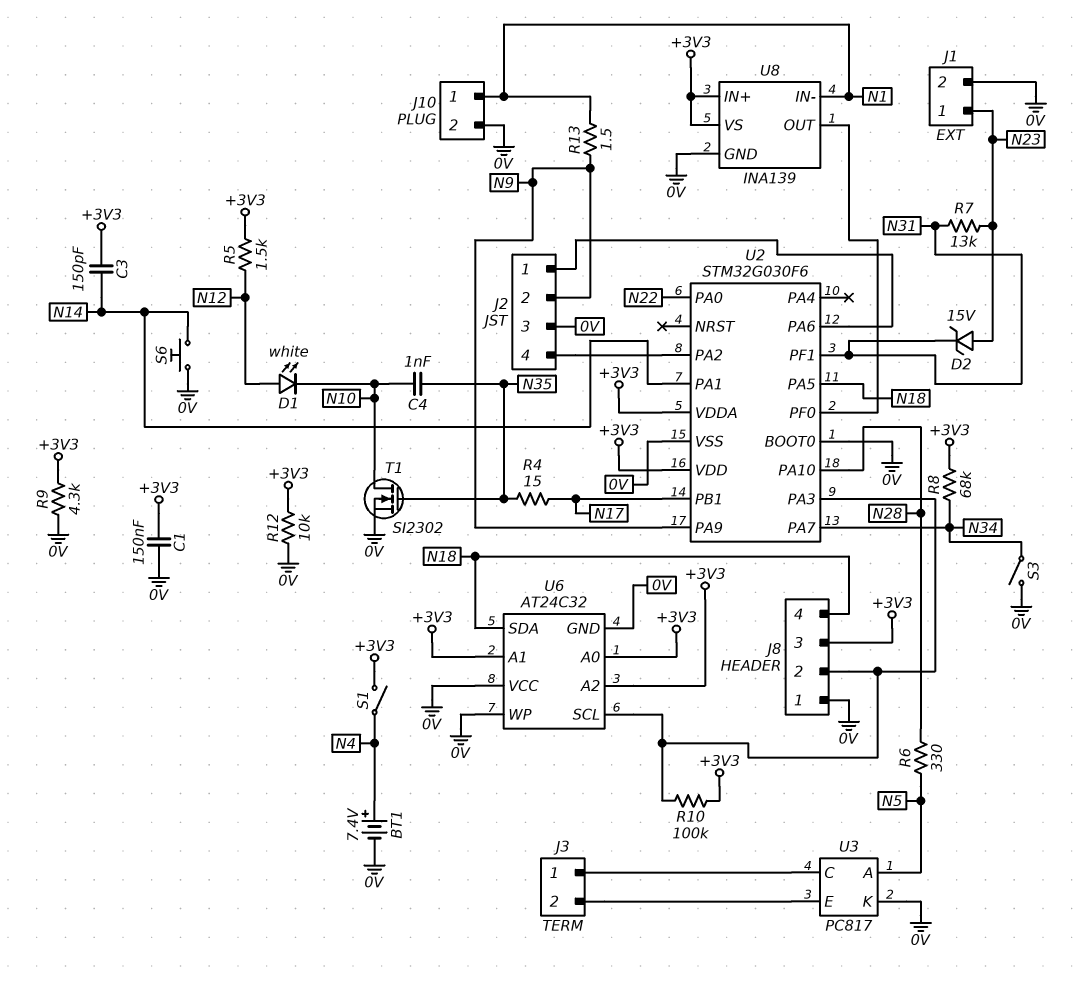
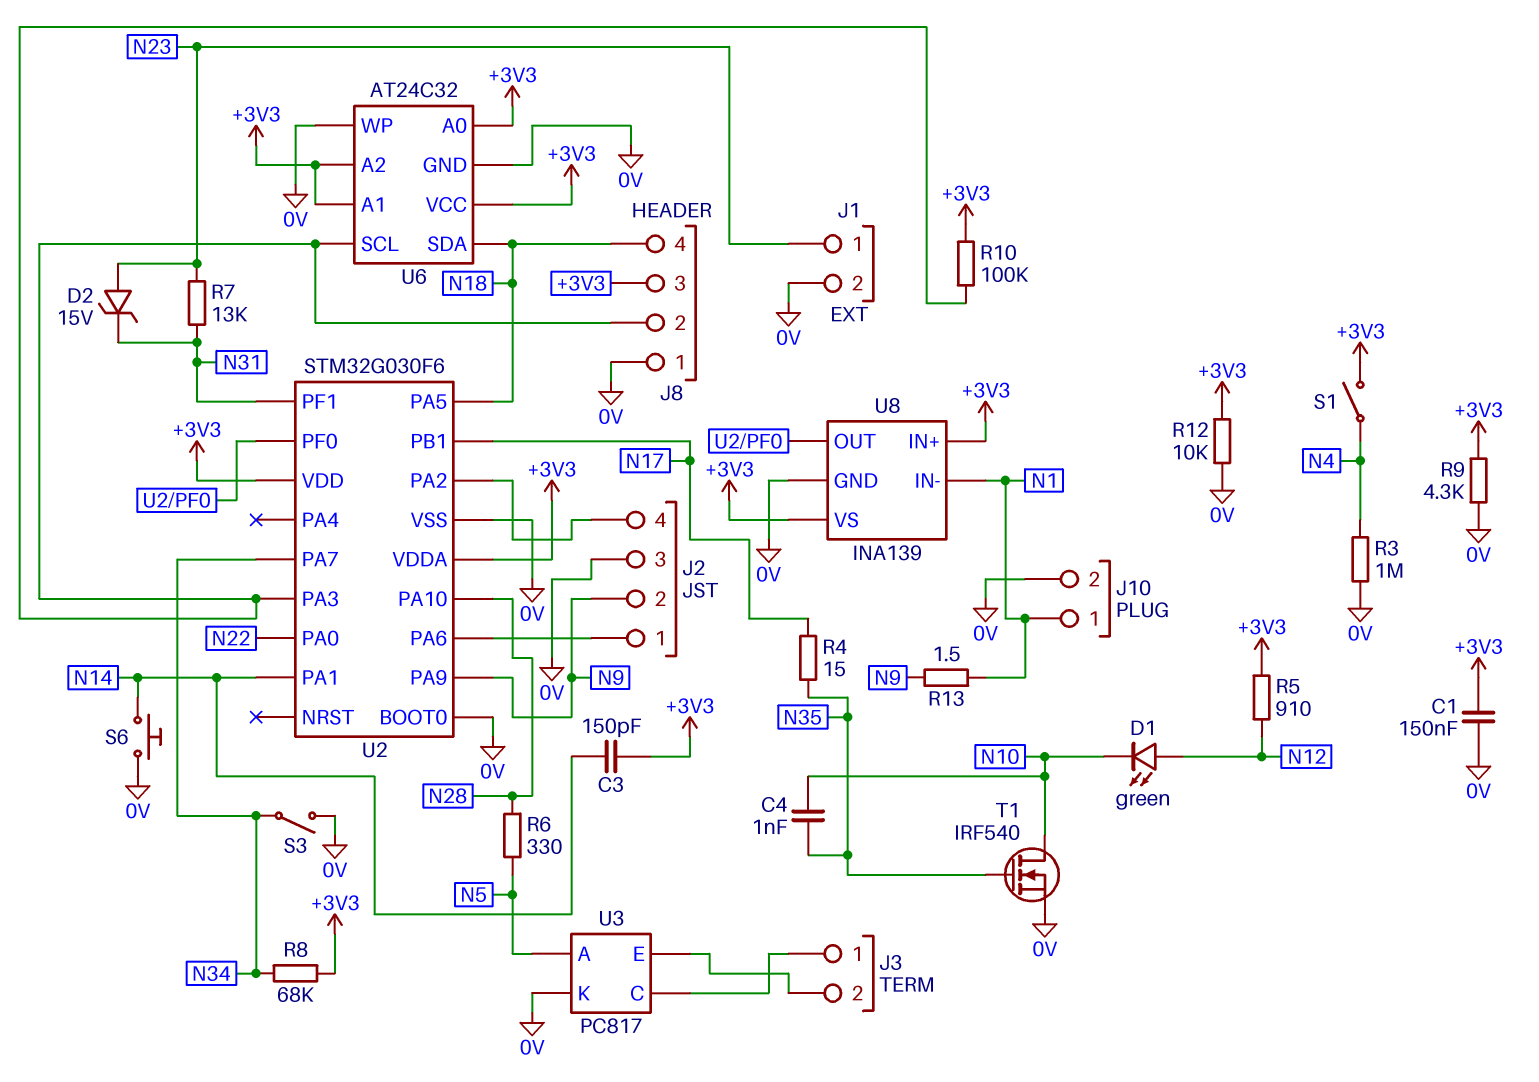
BT1: 7.4V (plus N4, minus 0V) -> none
D1: LED white (A N12, K N10) -> LED green (A N12, K N10)
R3: none -> 1M (0V, N4)
R5: 1.5k (+3V3, N12) -> 910 (+3V3, N12)
T1: NMOS SI2302 (G N35, D N10, S 0V) -> NMOS IRF540 (G N35, D N10, S 0V)
U6 pin VCC: 0V -> +3V3

